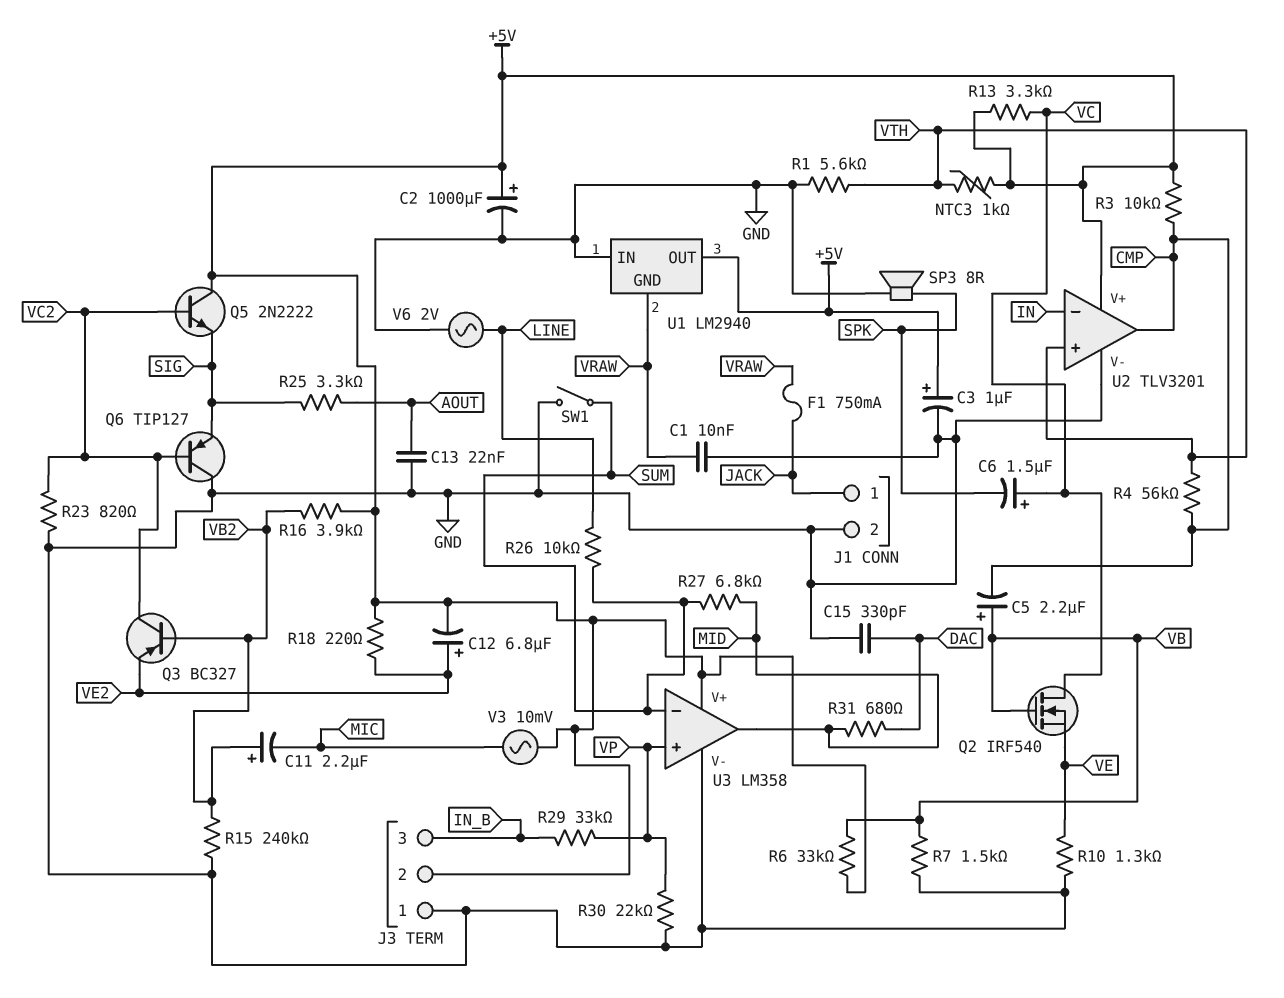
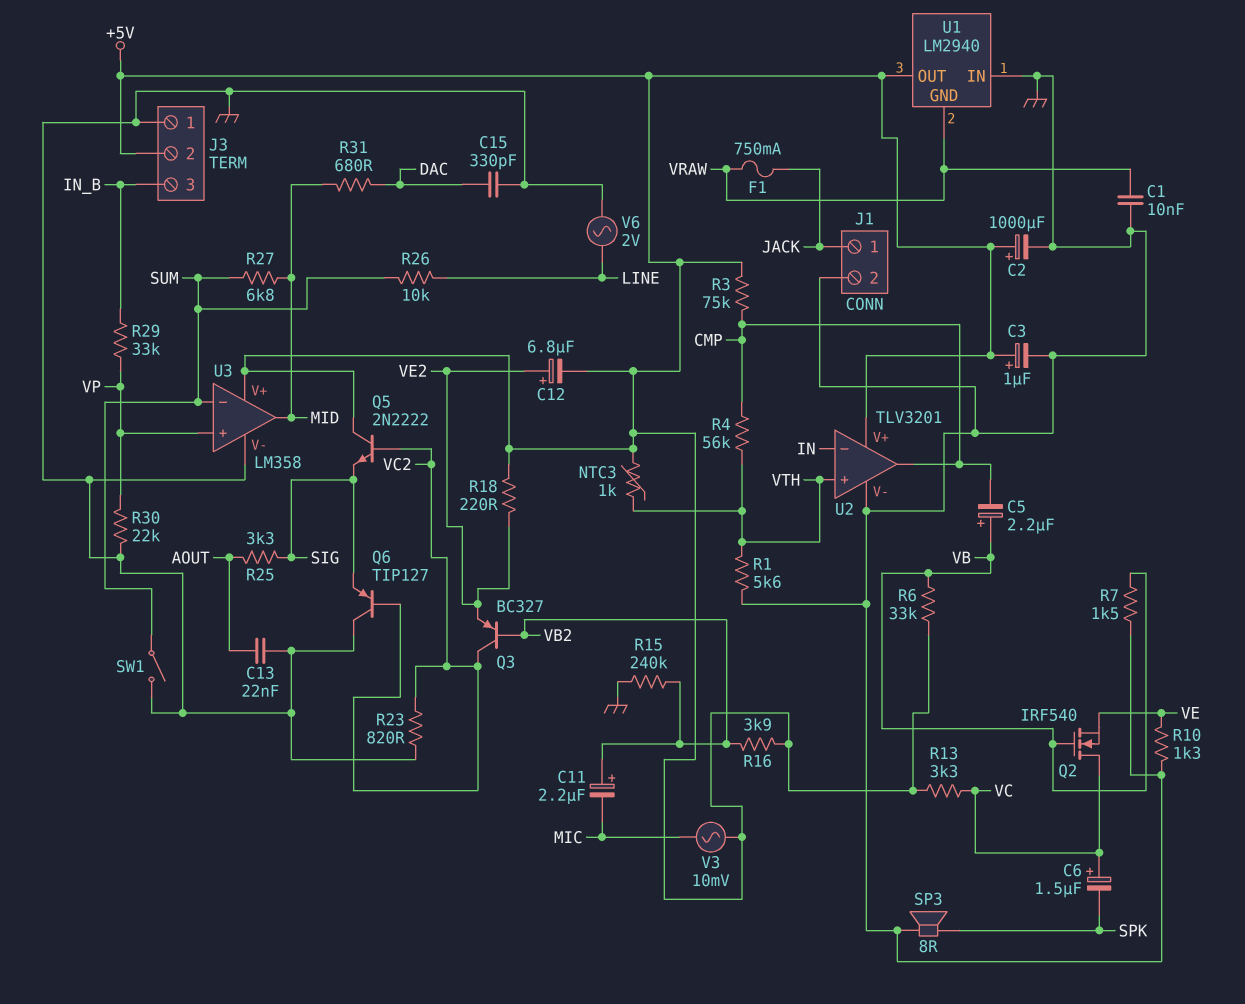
R3: 10k (+5V, CMP) -> 75k (+5V, CMP)

